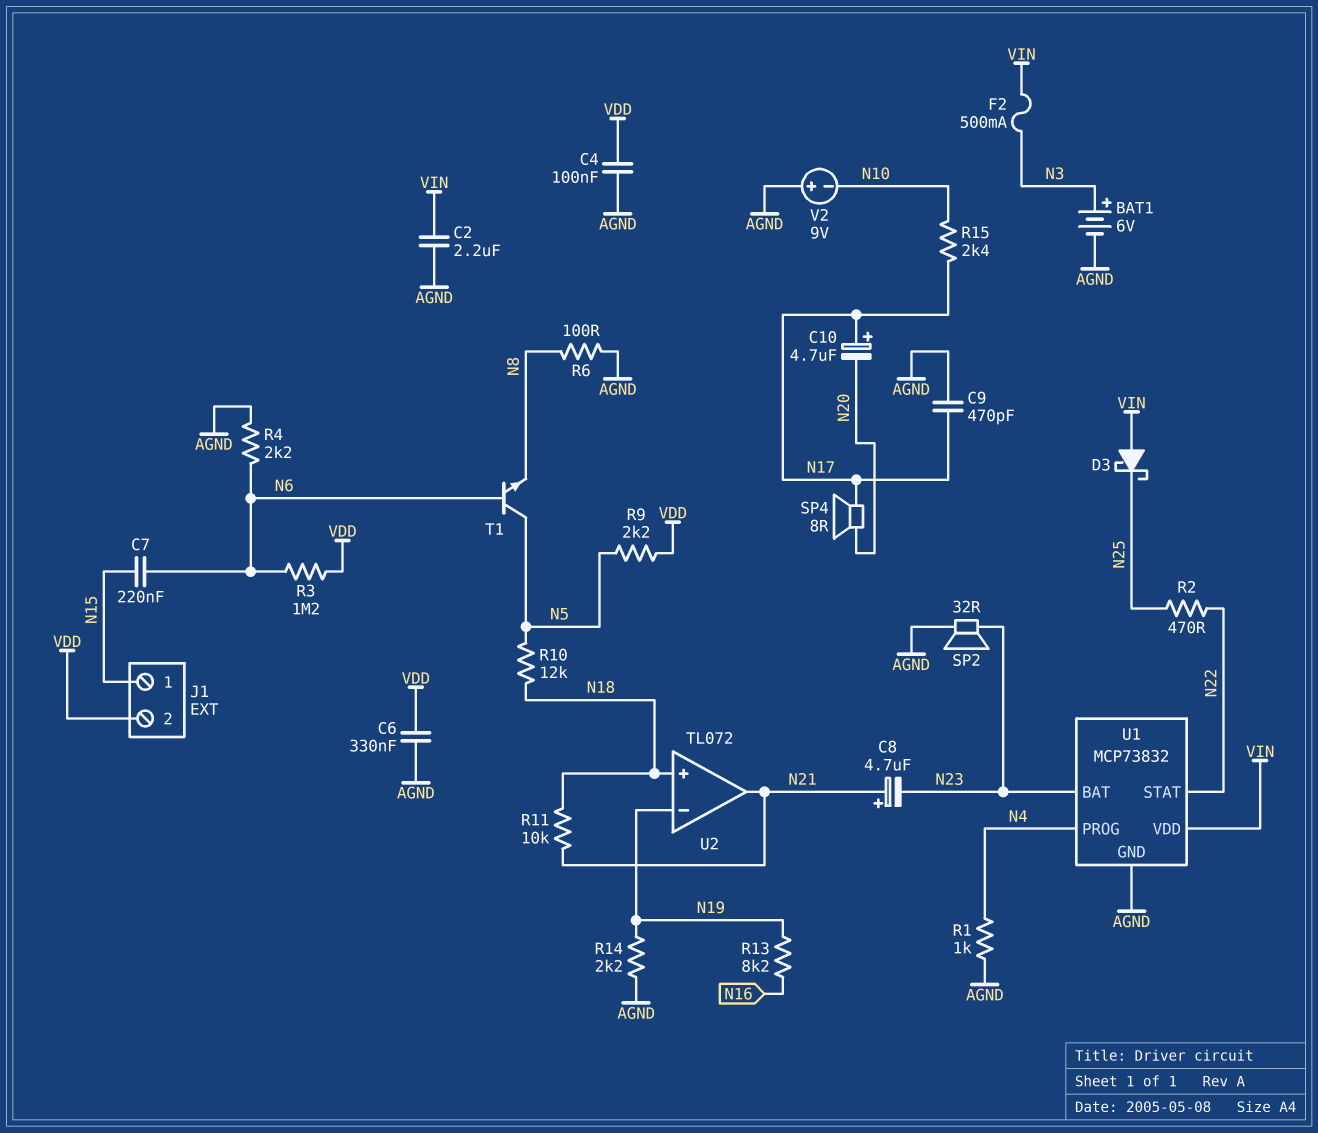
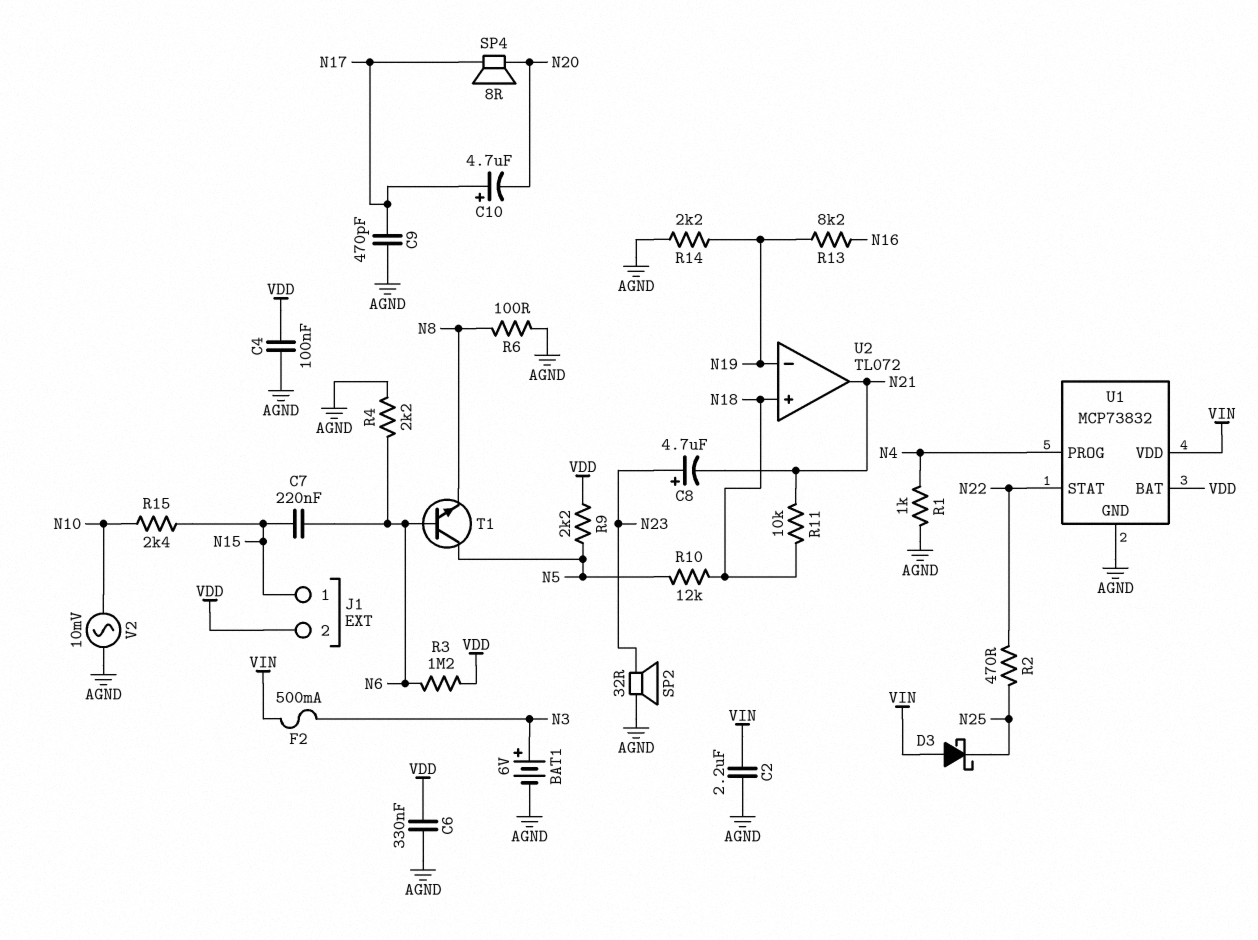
C8: 4.7uF (plus N21, minus N23) -> 4.7uF (plus N23, minus N21)
R15: 2.4k (N10, N17) -> 2.4k (N10, N15)
U1 pin BAT: N23 -> VDD
V2: 9V (plus AGND, minus N10) -> AC 10mV (AGND, N10)

